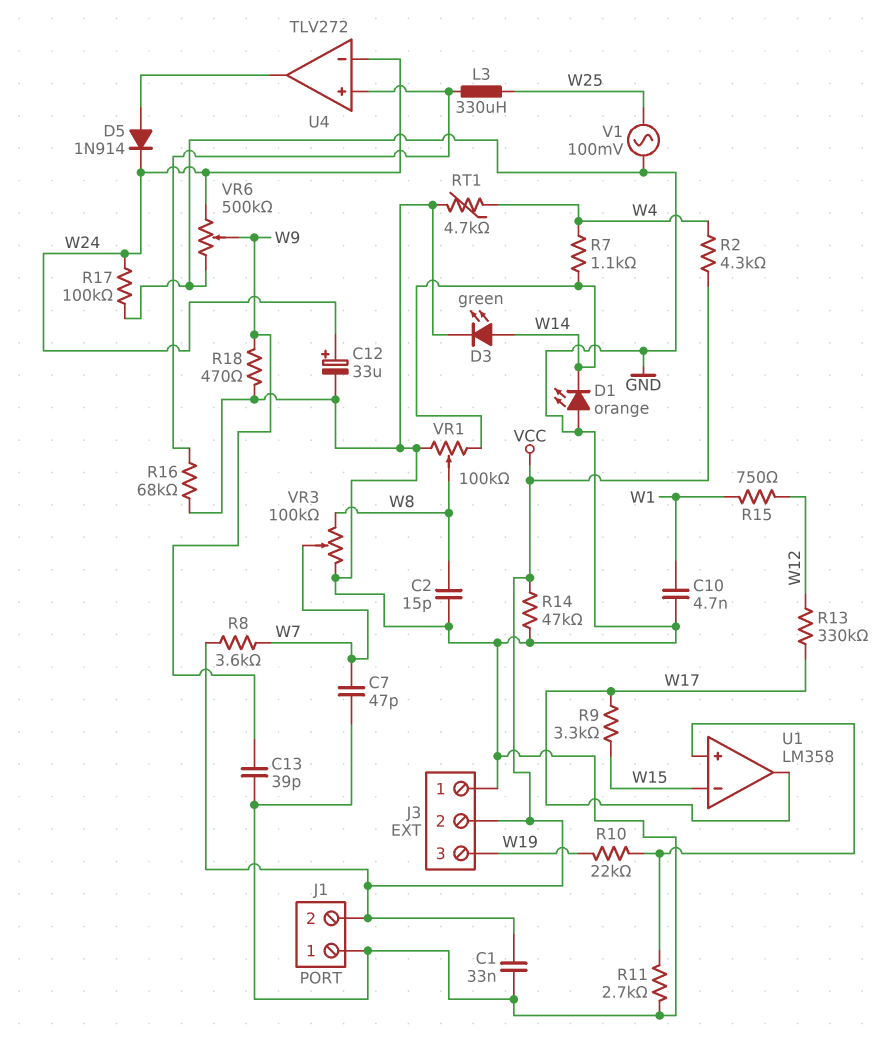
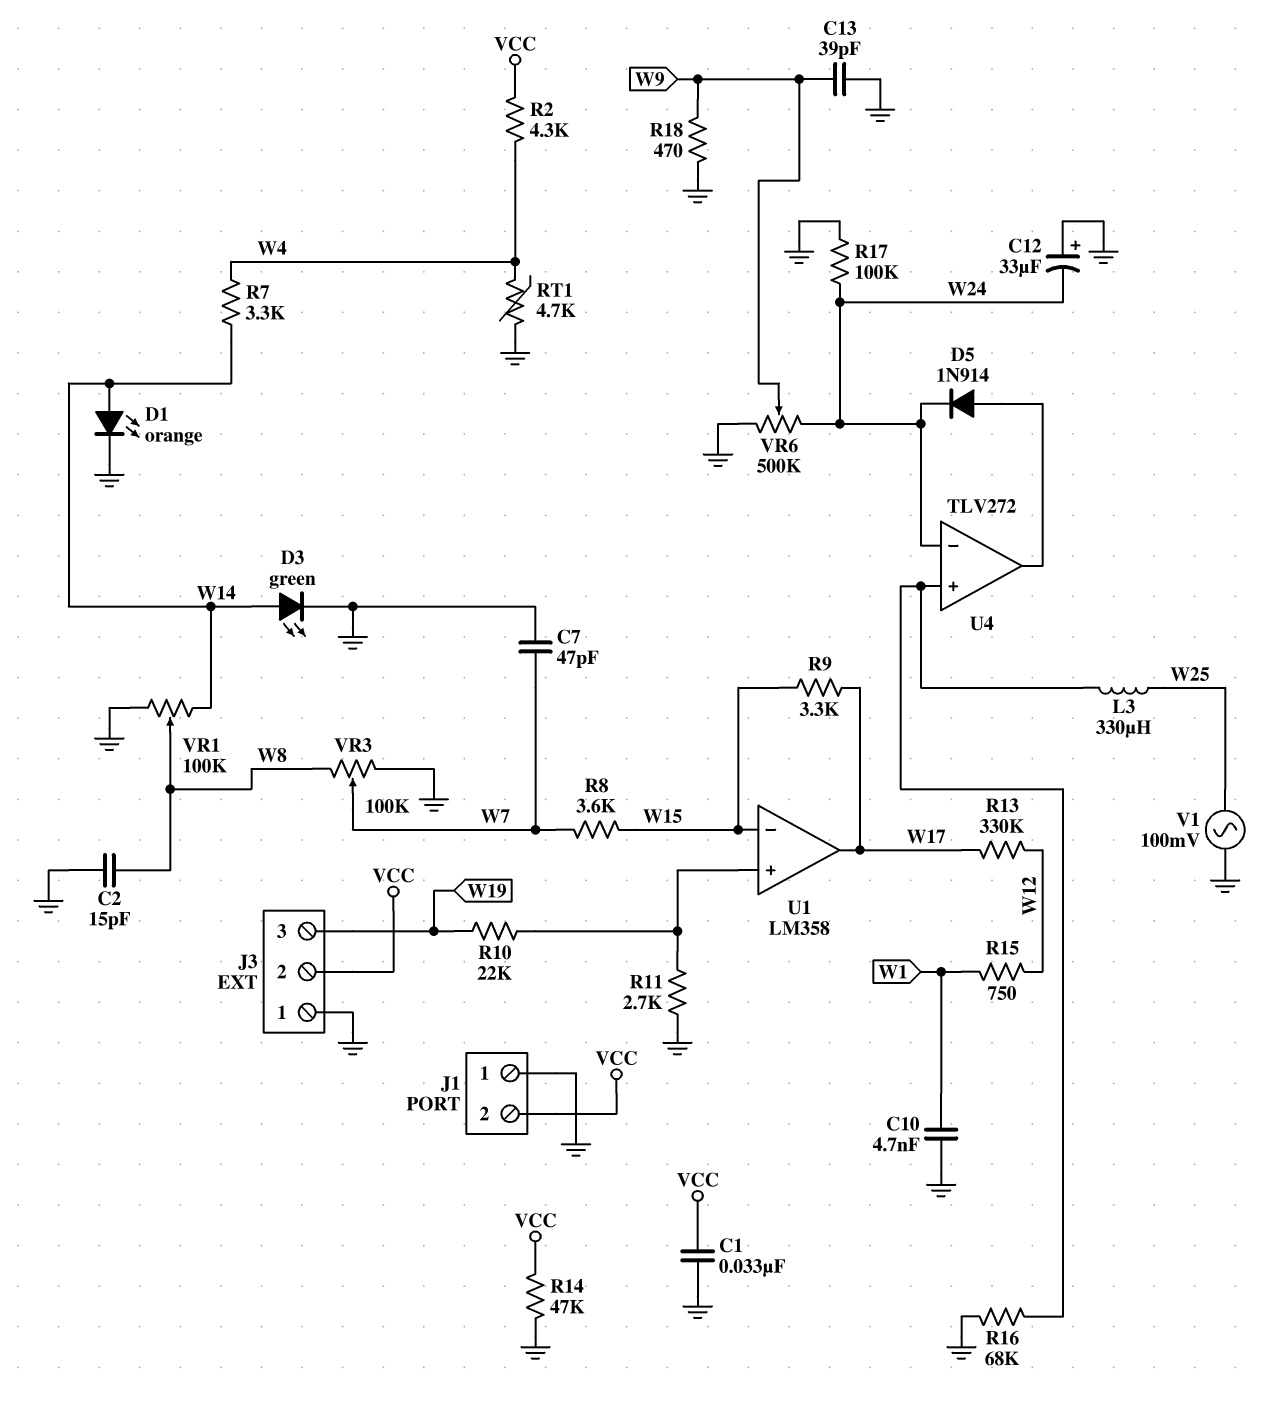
C12: 33uF (plus W24, minus GND) -> 33uF (plus GND, minus W24)
D1: LED orange (A GND, K W14) -> LED orange (A W14, K GND)
R7: 1.1k (W4, W14) -> 3.3k (W4, W14)
R8: 3.6k (VCC, W7) -> 3.6k (W7, W15)

